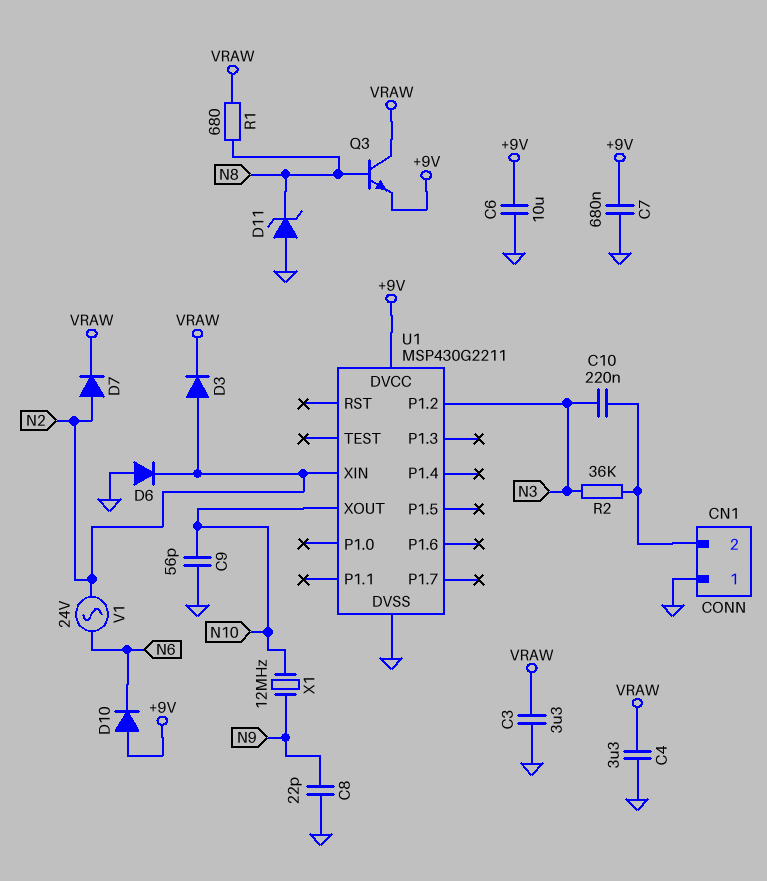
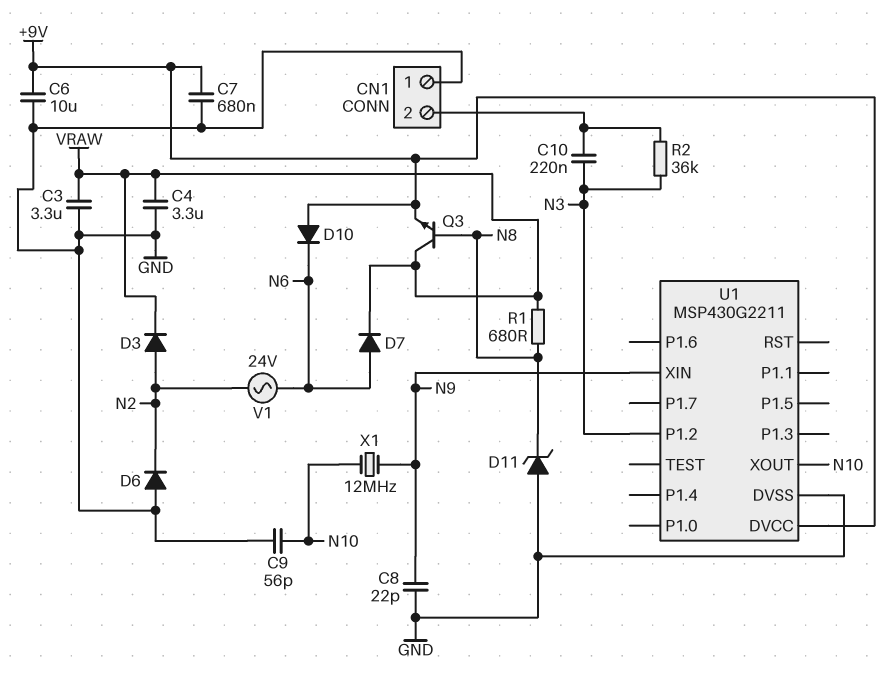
D7: diode (A N2, K VRAW) -> diode (A N6, K VRAW)
U1 pin XIN: N2 -> N9

